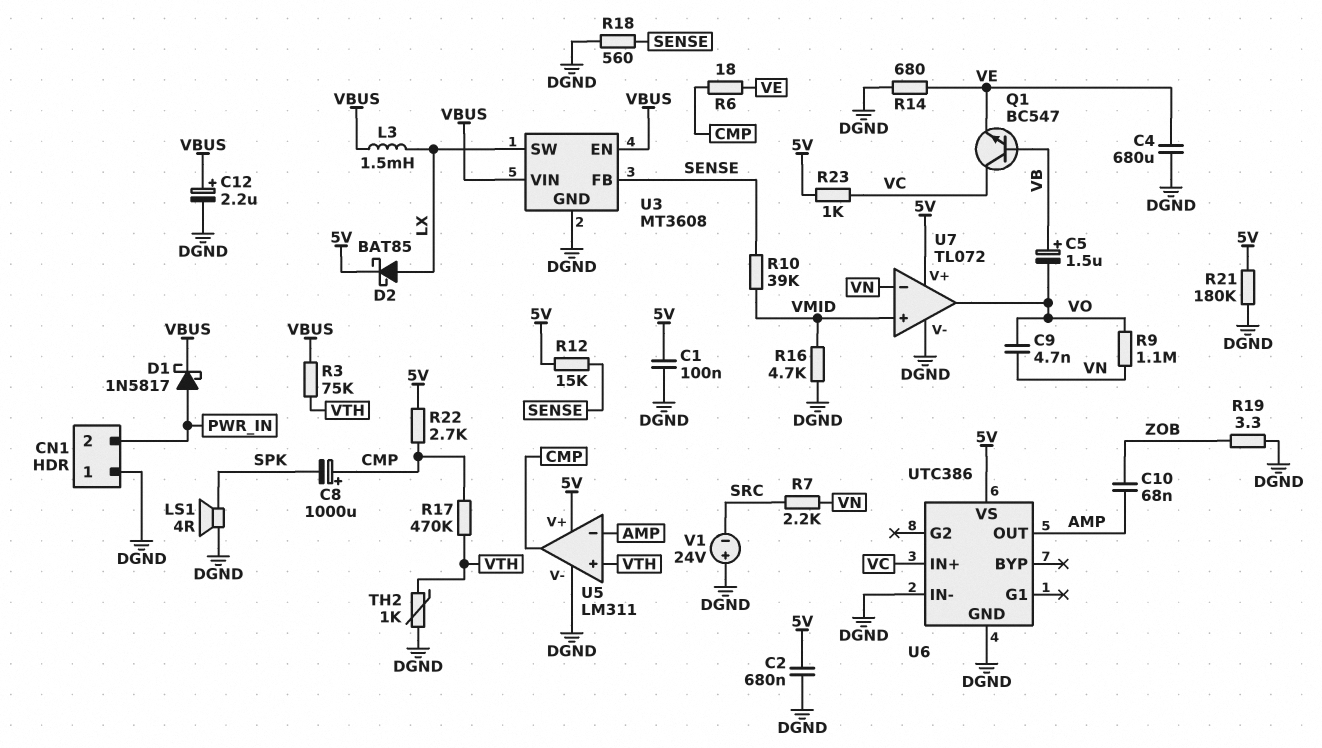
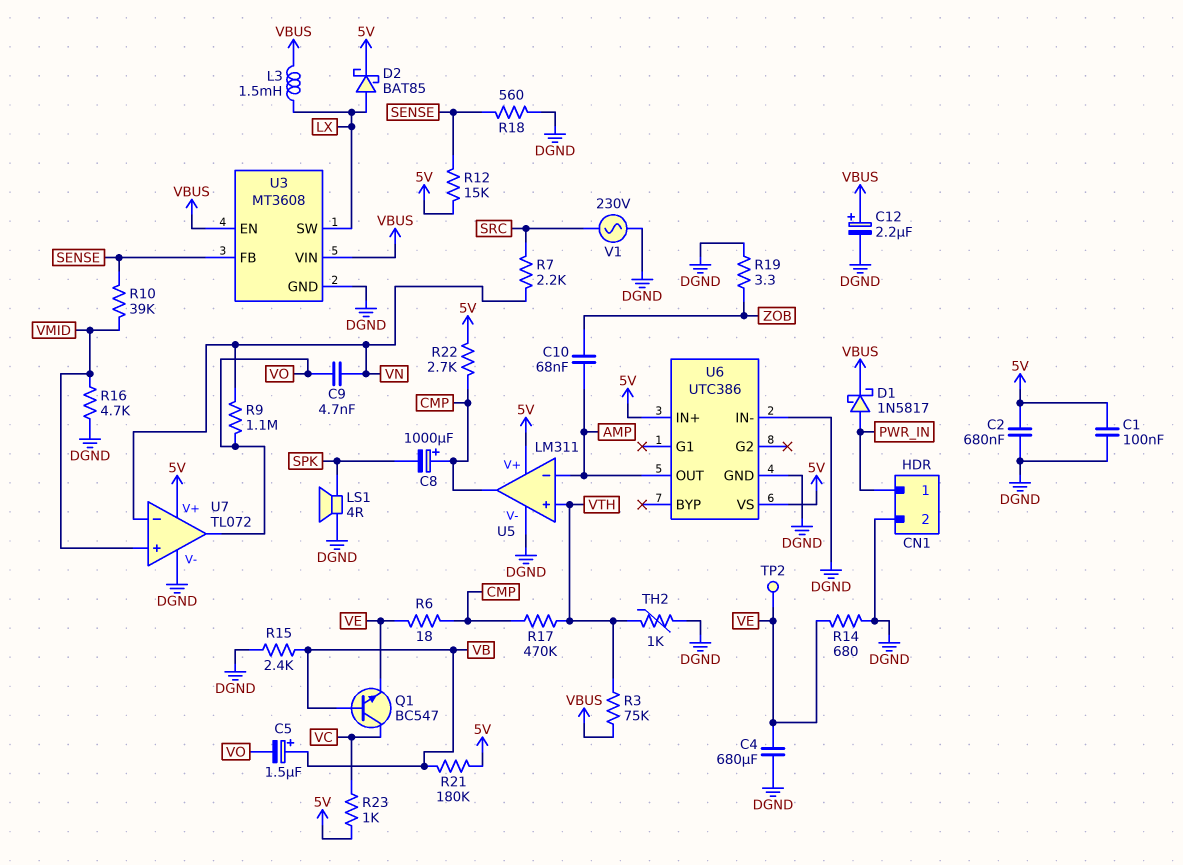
CN1 pin 1: DGND -> PWR_IN
CN1 pin 2: PWR_IN -> DGND
R15: none -> 2.4k (DGND, VB)
R21: 180k (5V, DGND) -> 180k (5V, VB)
TP2: none -> test point (VE)
U6 pin IN+: VC -> 5V
V1: 24V (plus DGND, minus SRC) -> AC 230V (DGND, SRC)

